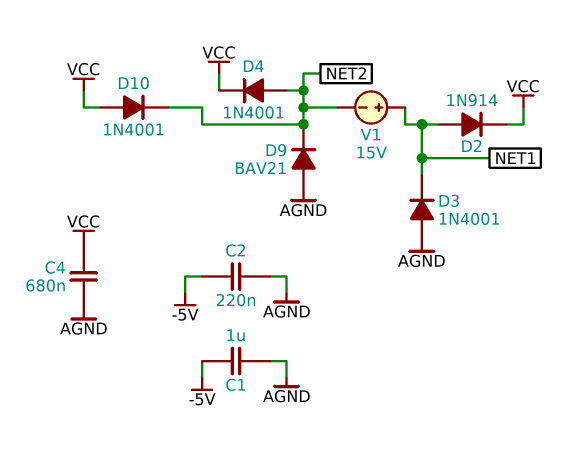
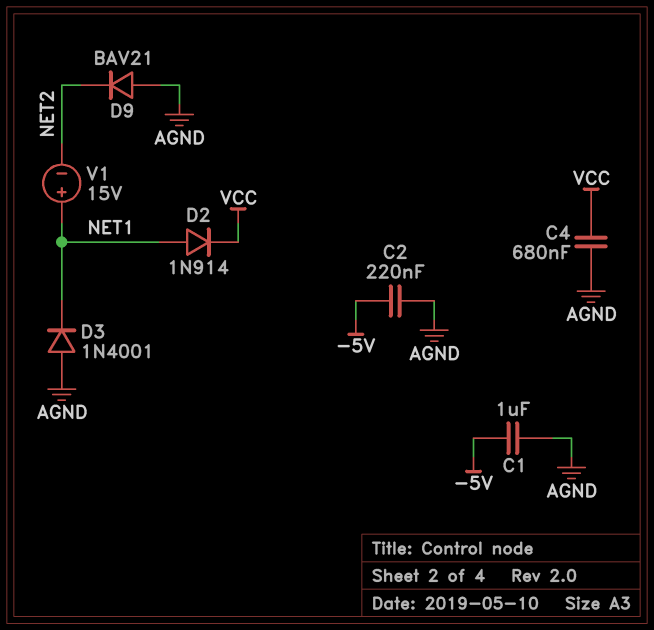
D4: diode 1N4001 (A NET2, K VCC) -> none
D10: diode 1N4001 (A VCC, K NET2) -> none

